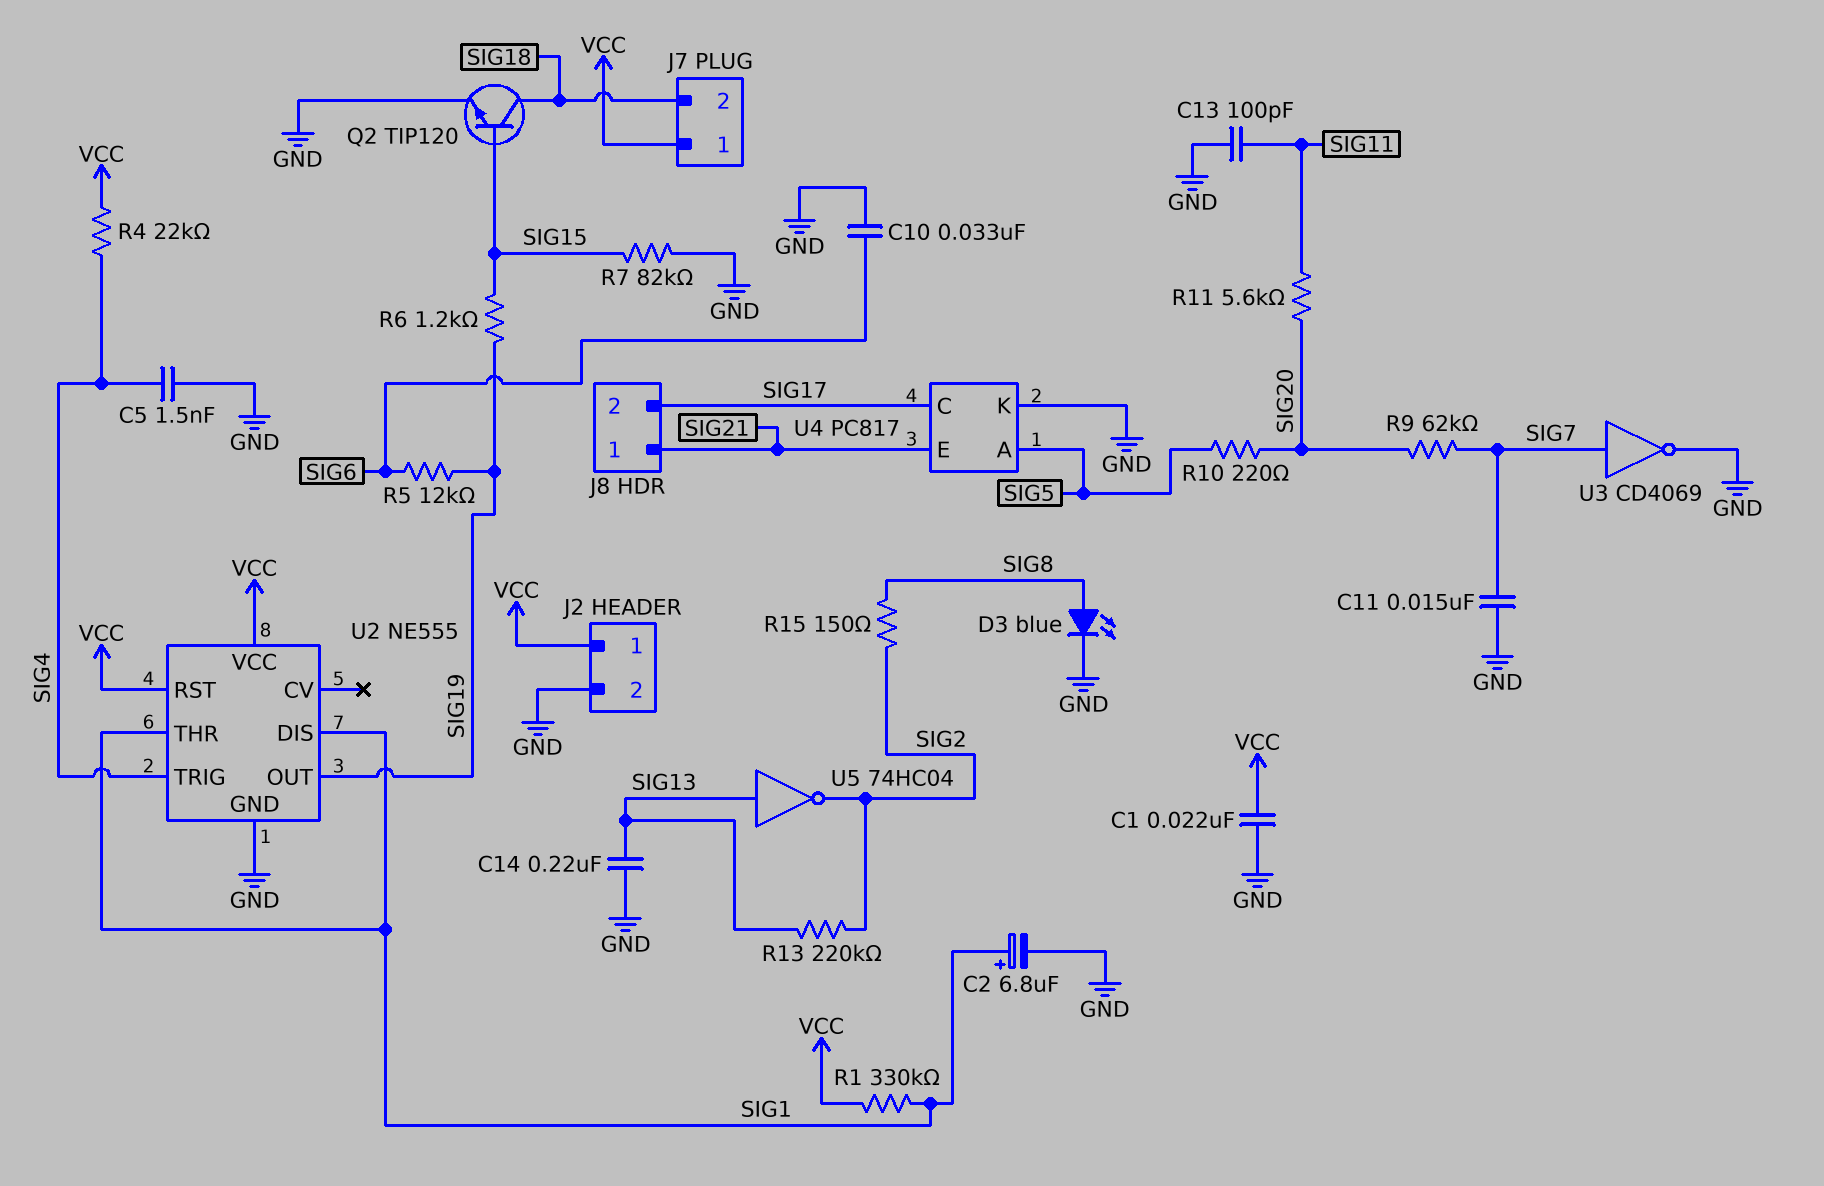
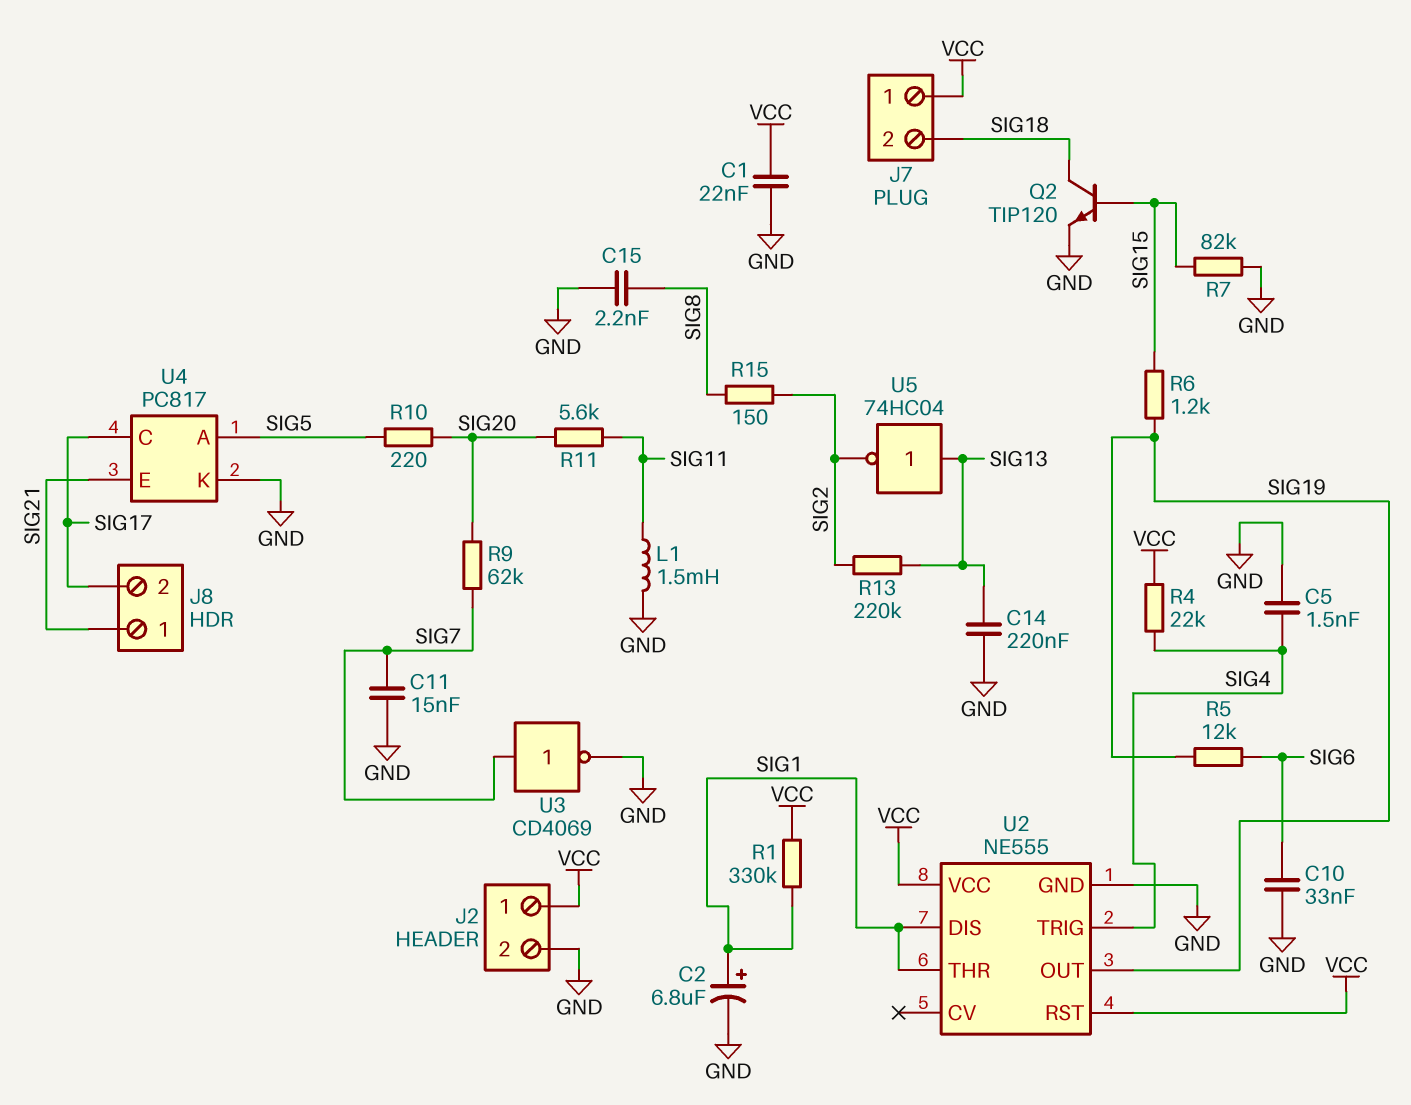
C13: 100pF (GND, SIG11) -> none
C15: none -> 2.2nF (GND, SIG8)
D3: LED blue (A SIG8, K GND) -> none
L1: none -> 1.5mH (GND, SIG11)

